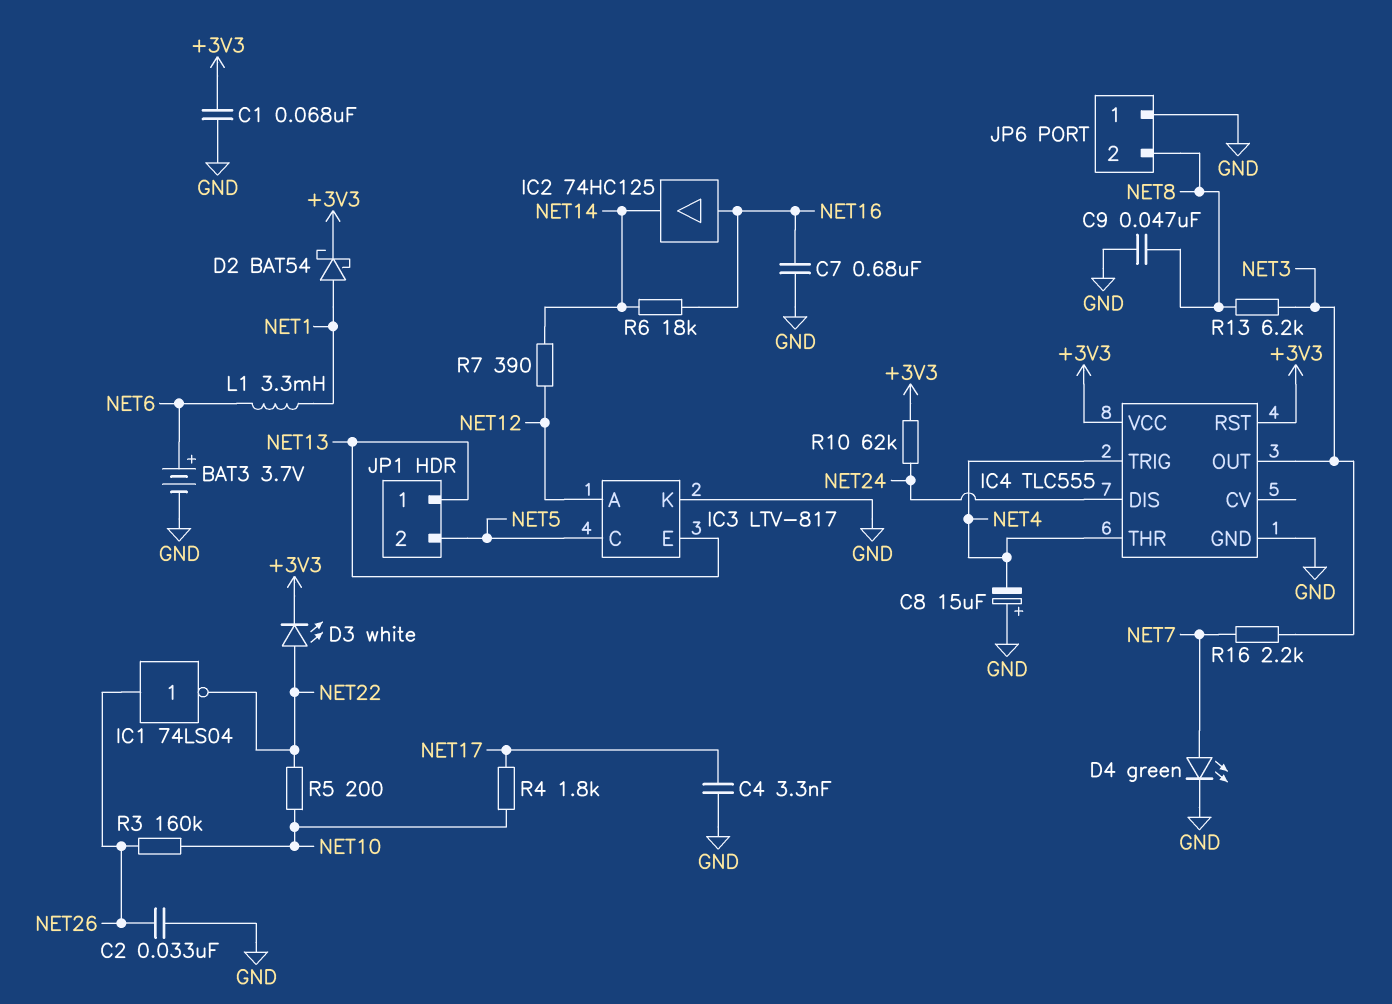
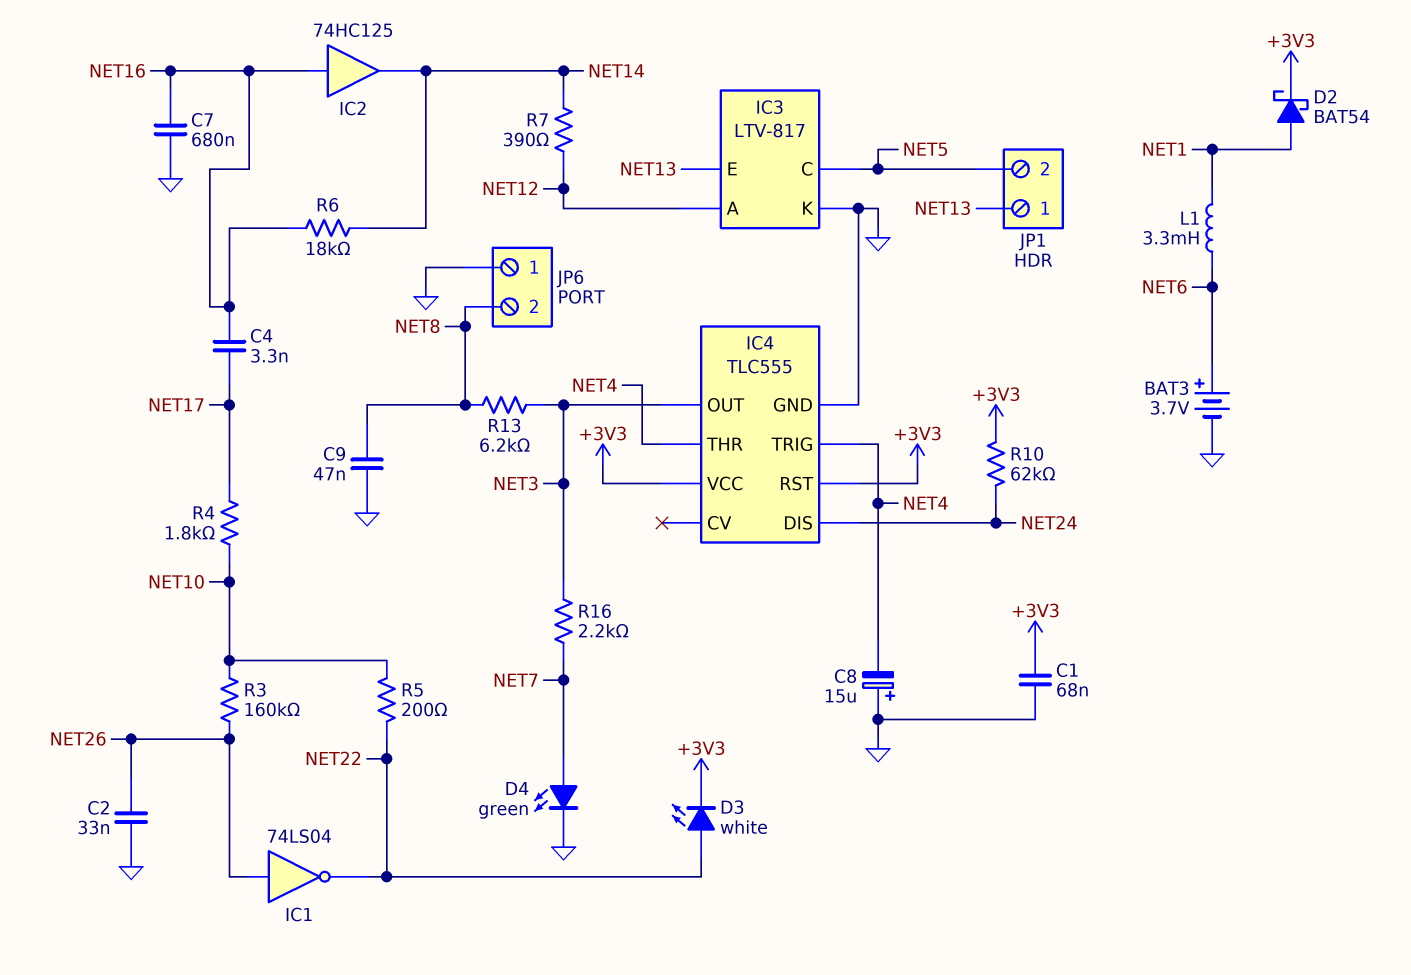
C4: 3.3nF (GND, NET17) -> 3.3nF (NET16, NET17)

